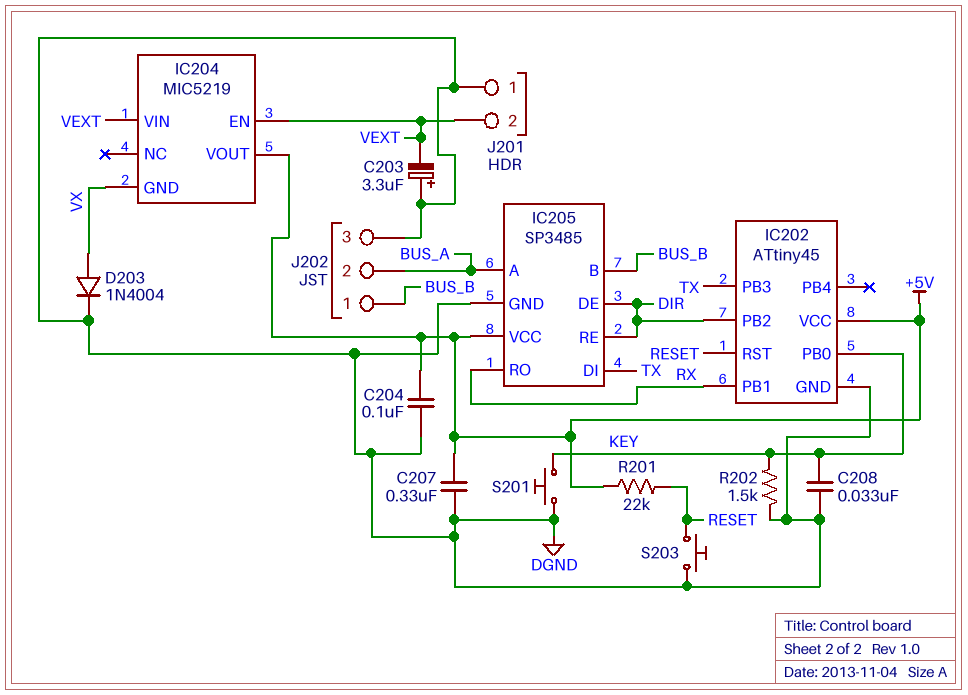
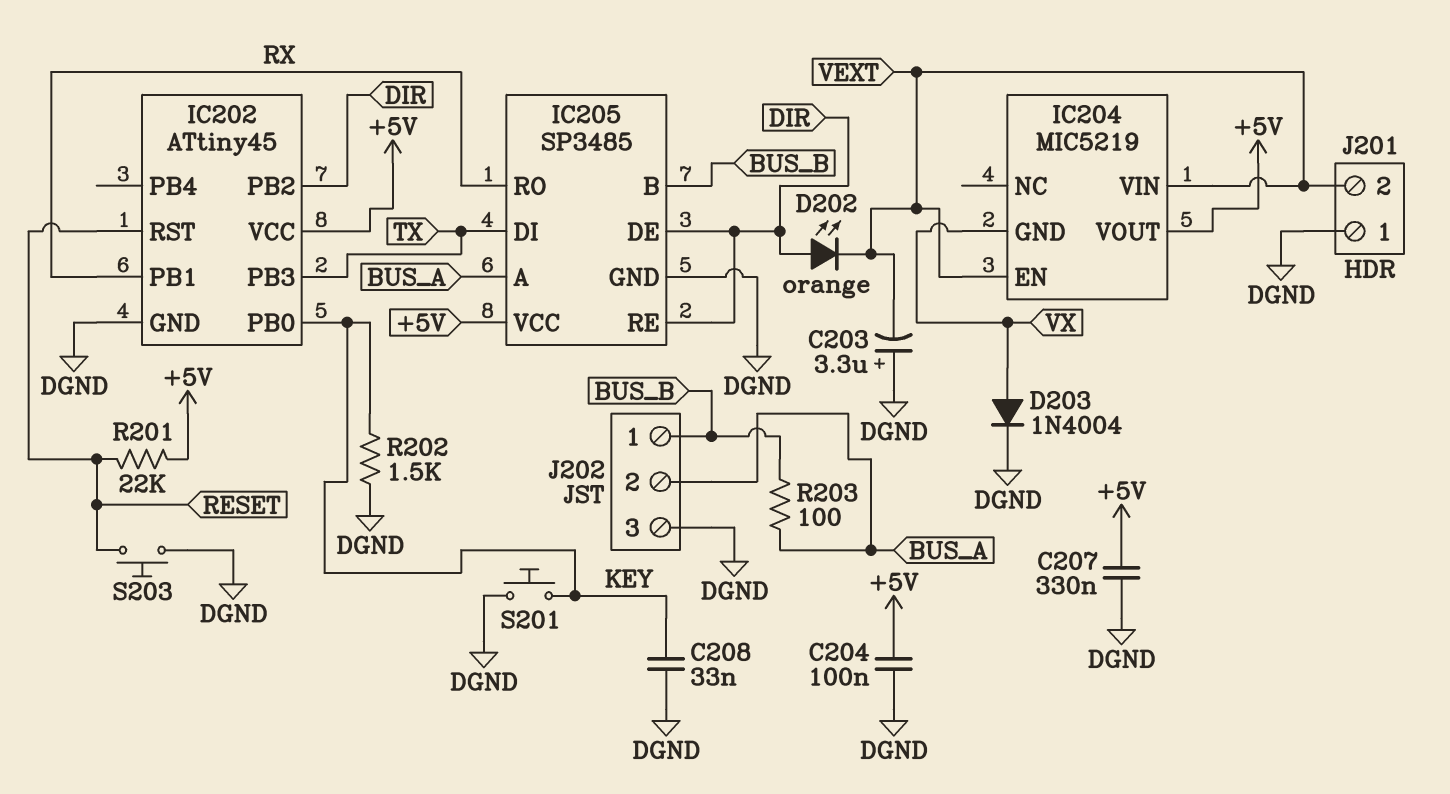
D202: none -> LED orange (A DIR, K VEXT)
R203: none -> 100 (BUS_A, BUS_B)

